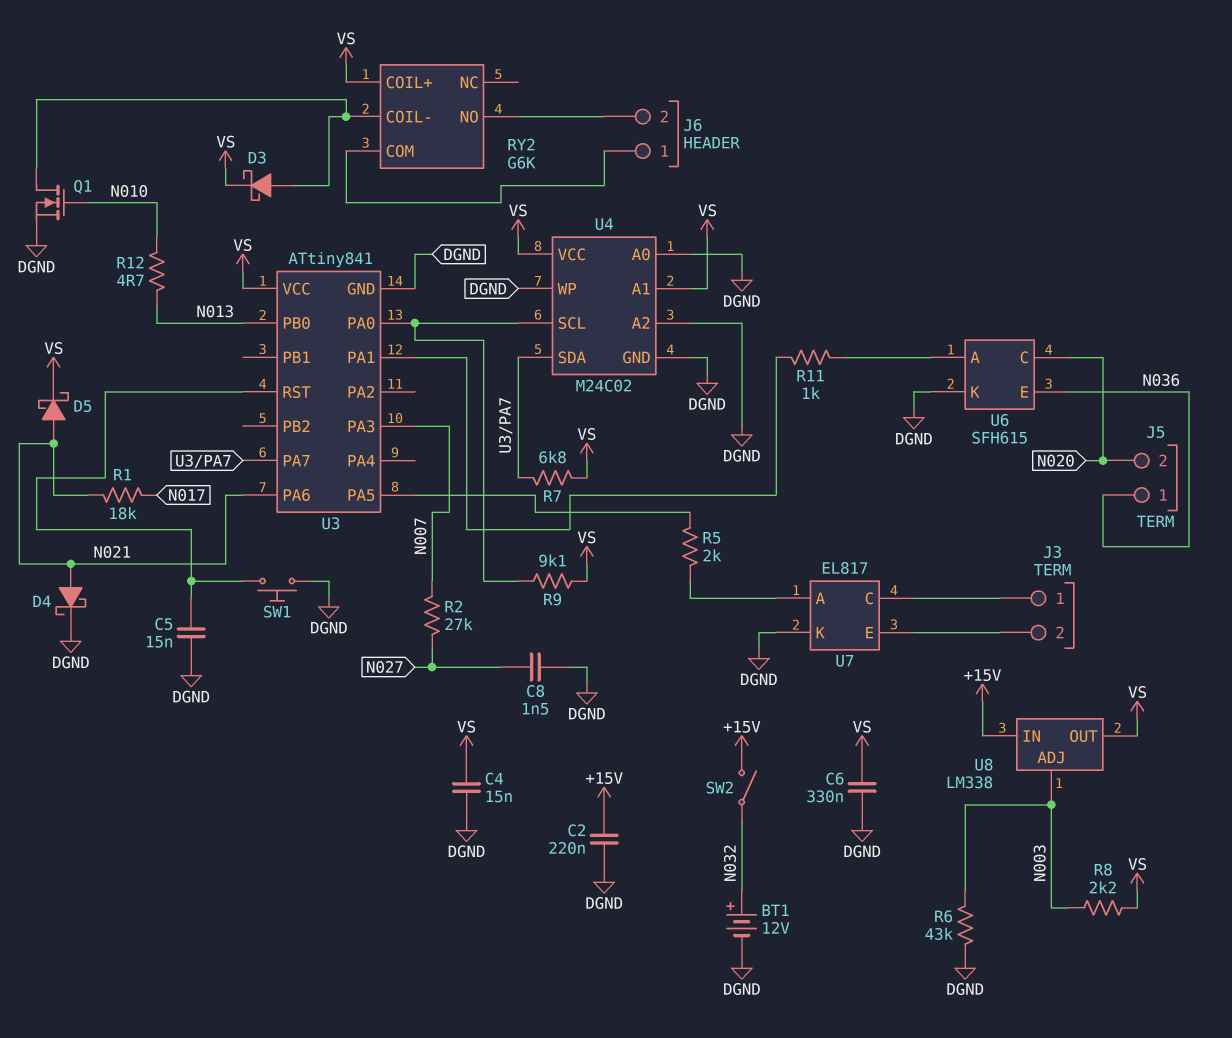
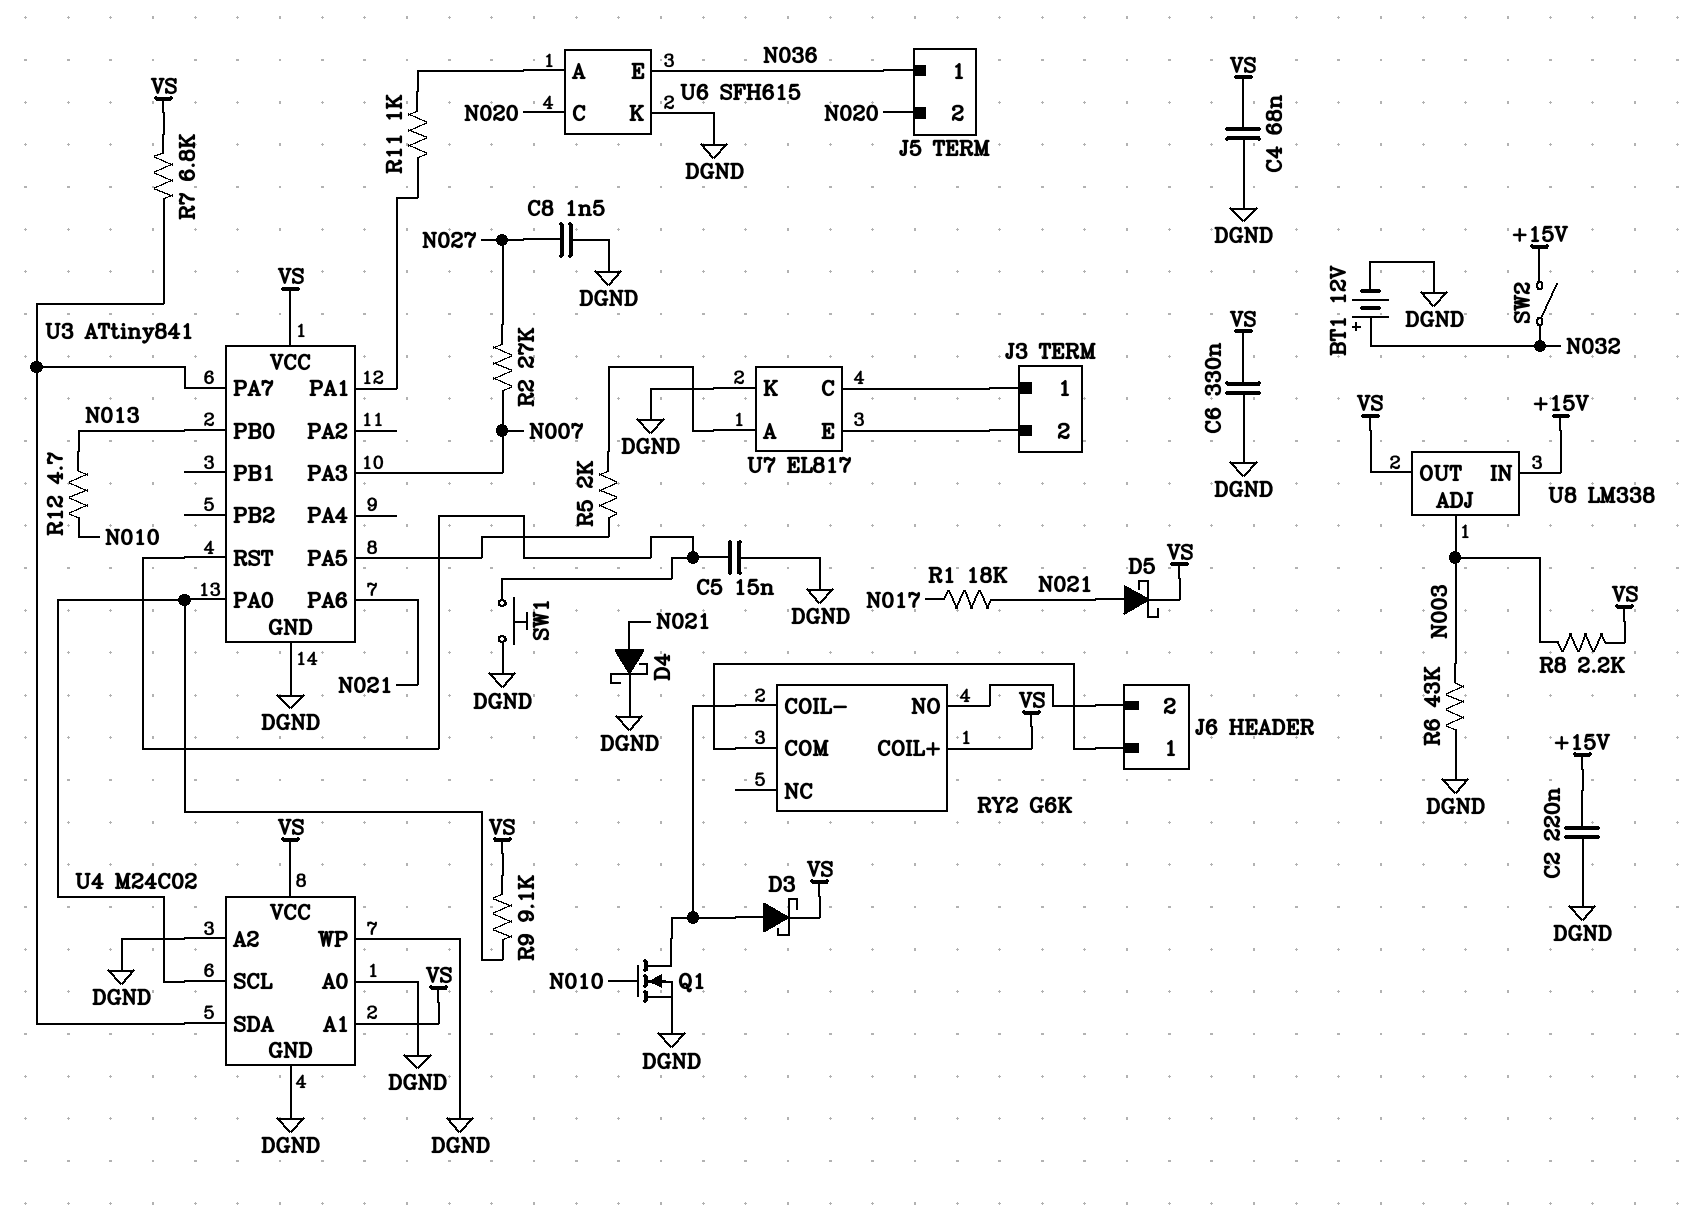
C4: 15nF (DGND, VS) -> 68nF (DGND, VS)

